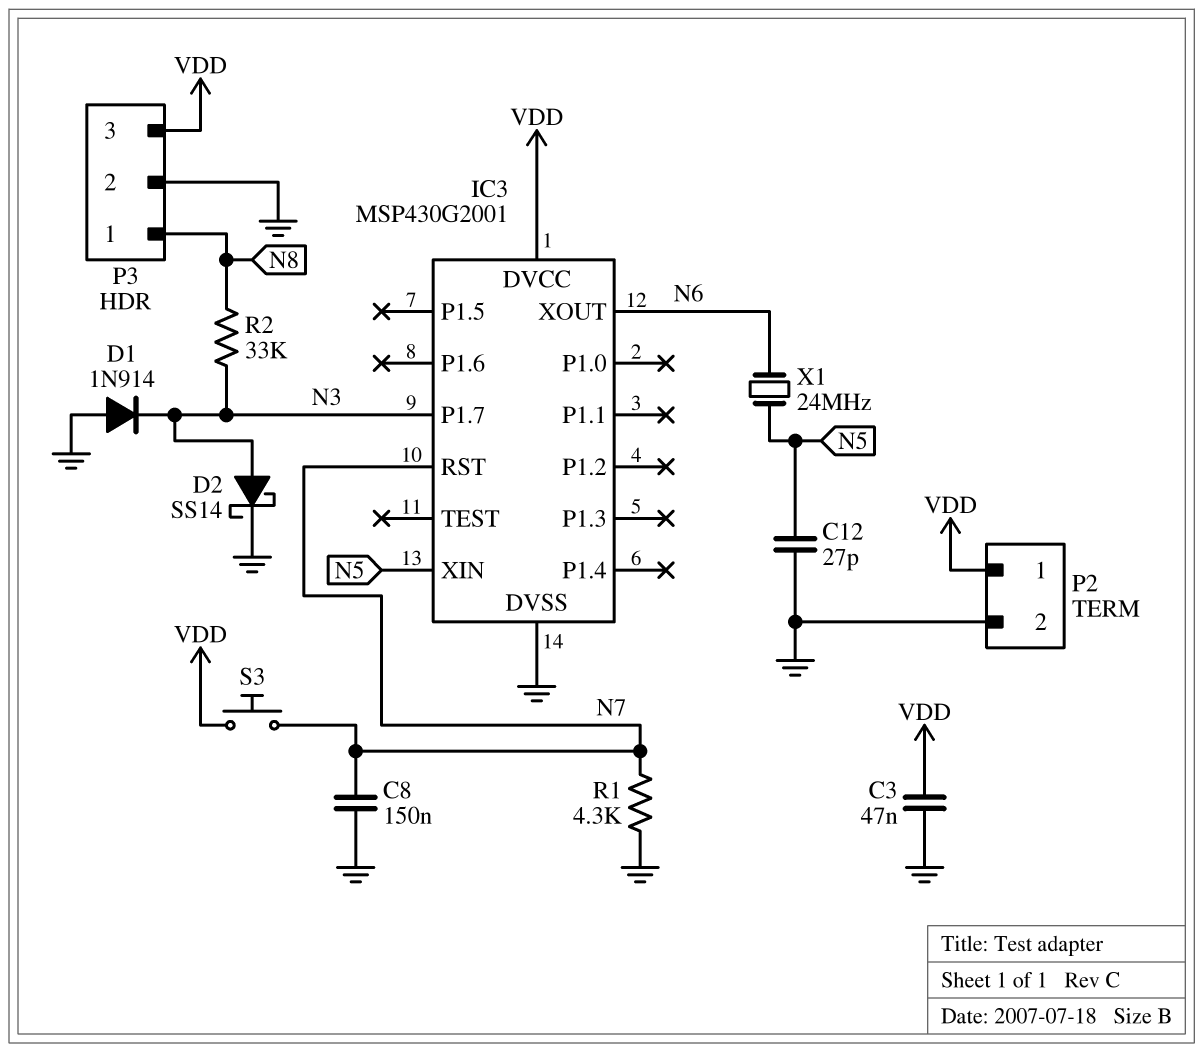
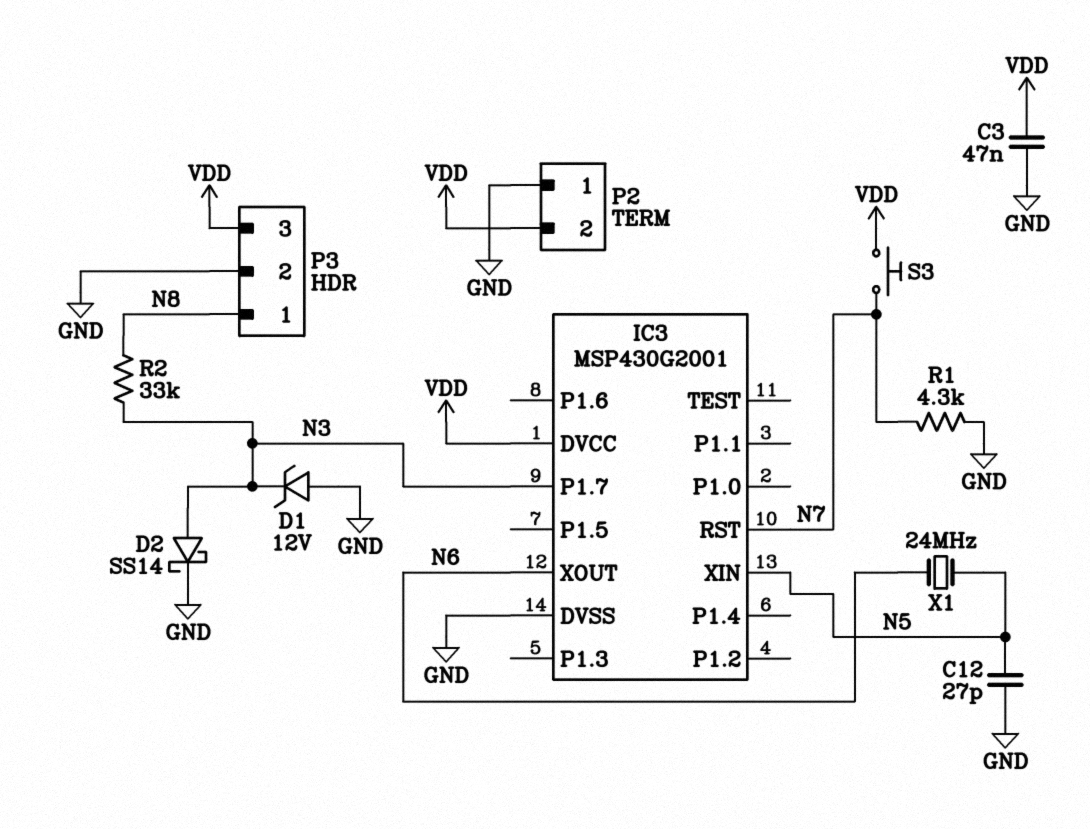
C8: 150nF (GND, N7) -> none
D1: diode 1N914 (A GND, K N3) -> zener 12V (A GND, K N3)
P2 pin 1: VDD -> GND
P2 pin 2: GND -> VDD

